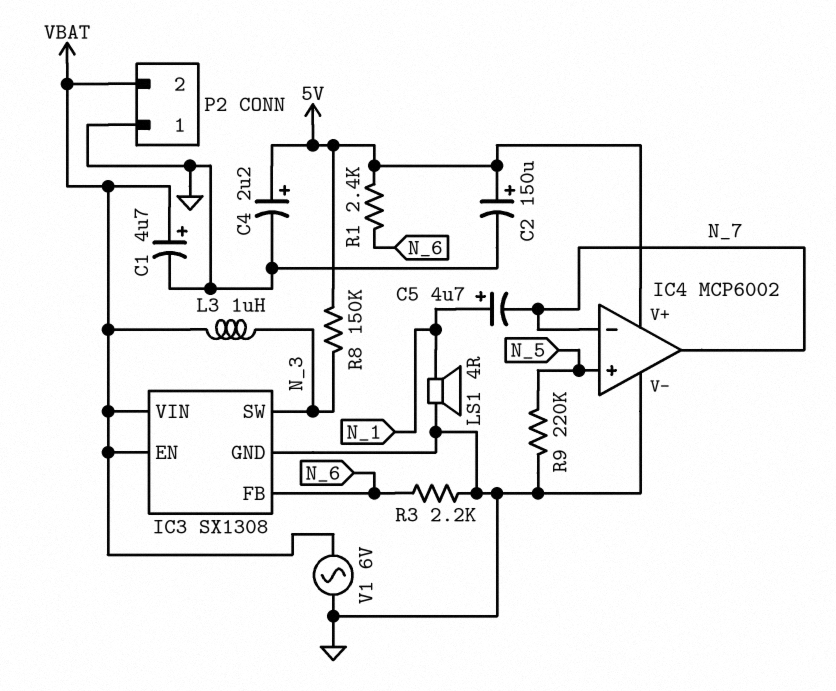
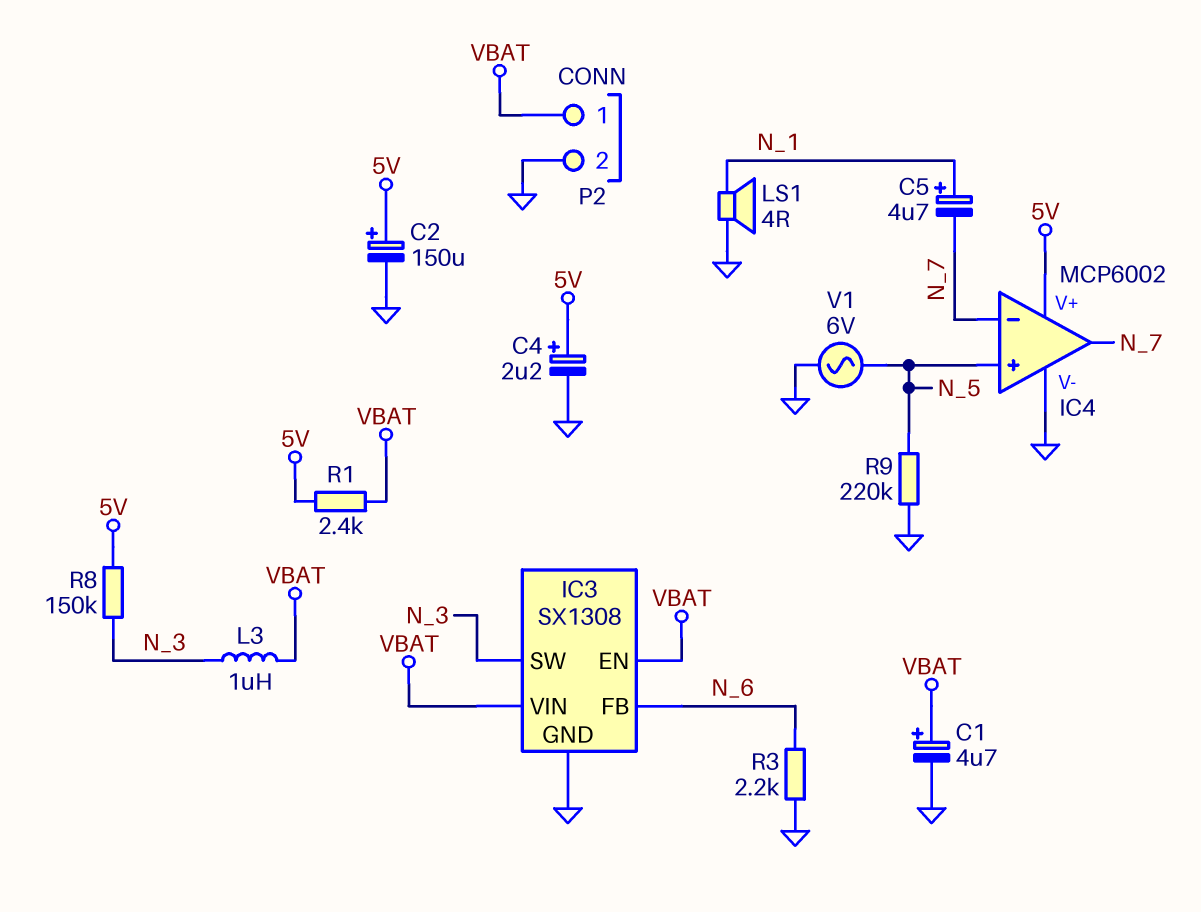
P2 pin 1: GND -> VBAT
P2 pin 2: VBAT -> GND
R1: 2.4k (5V, N_6) -> 2.4k (5V, VBAT)
V1: AC 6V (GND, VBAT) -> AC 6V (GND, N_5)

